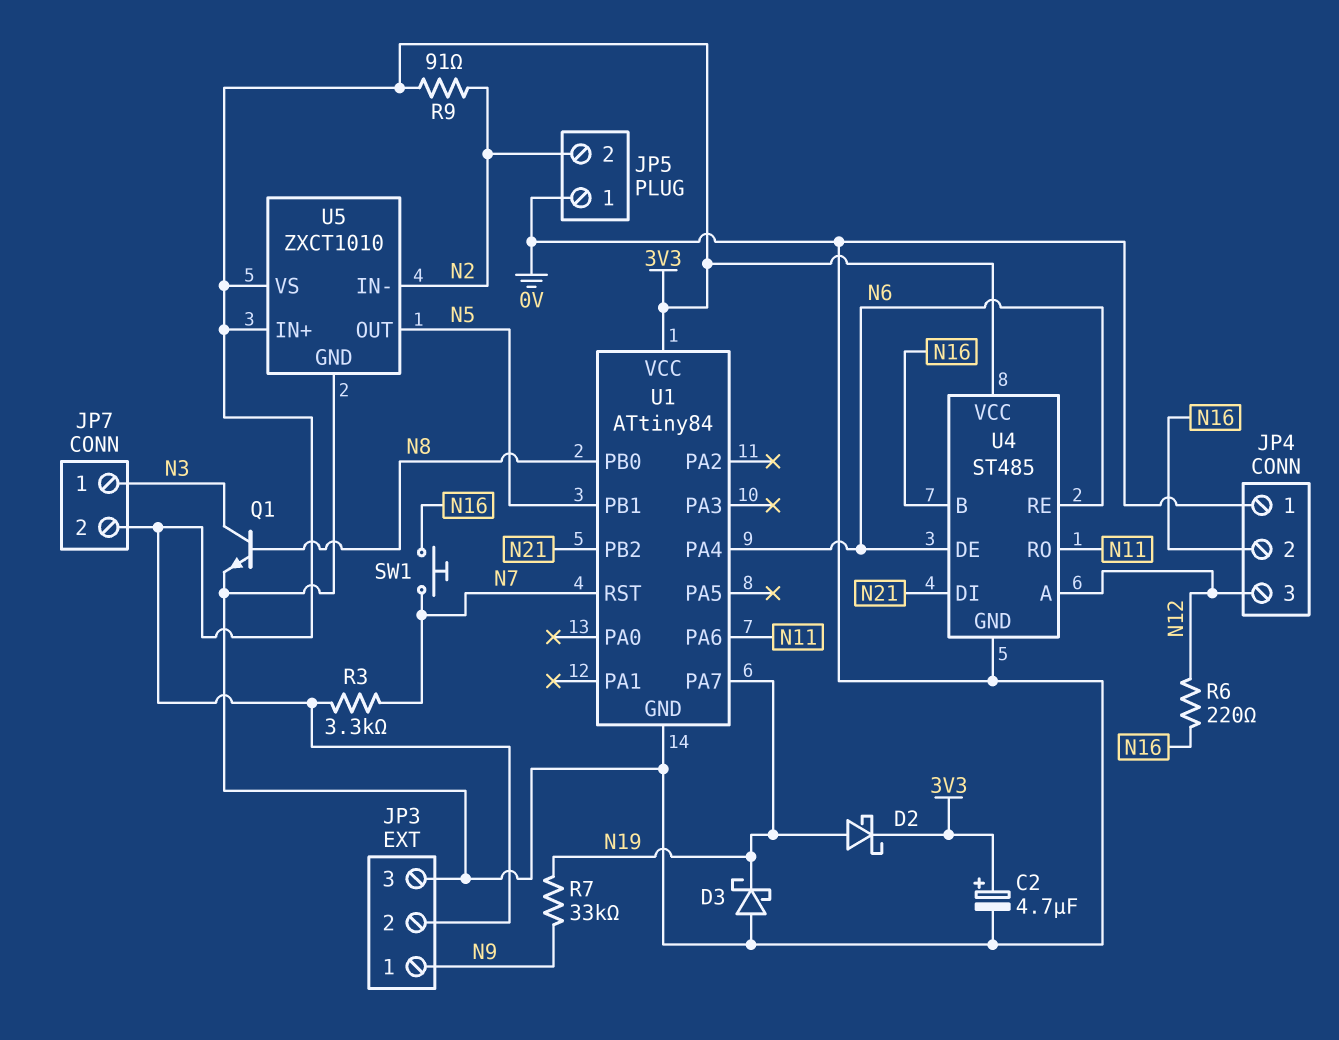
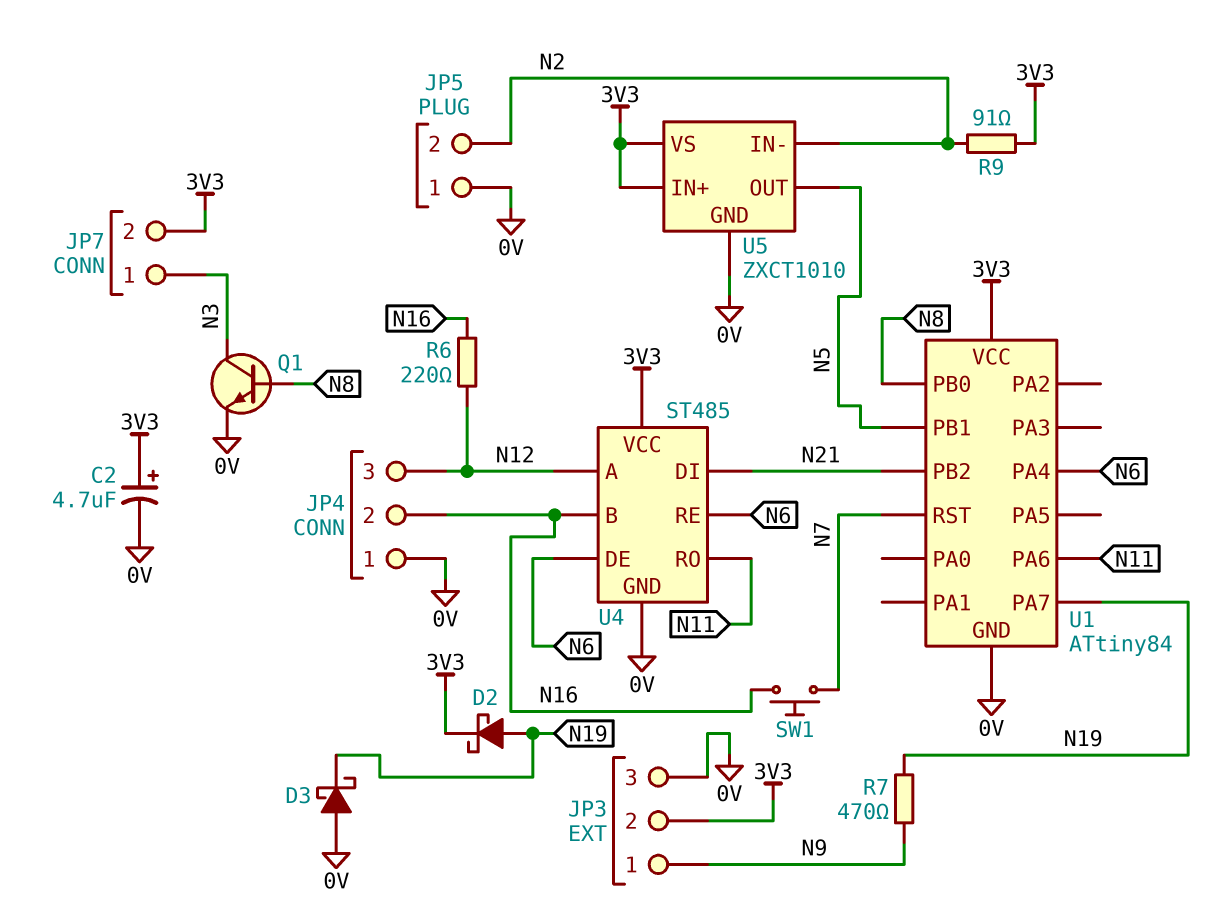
R3: 3.3k (3V3, N7) -> none
R7: 33k (N9, N19) -> 470 (N9, N19)

